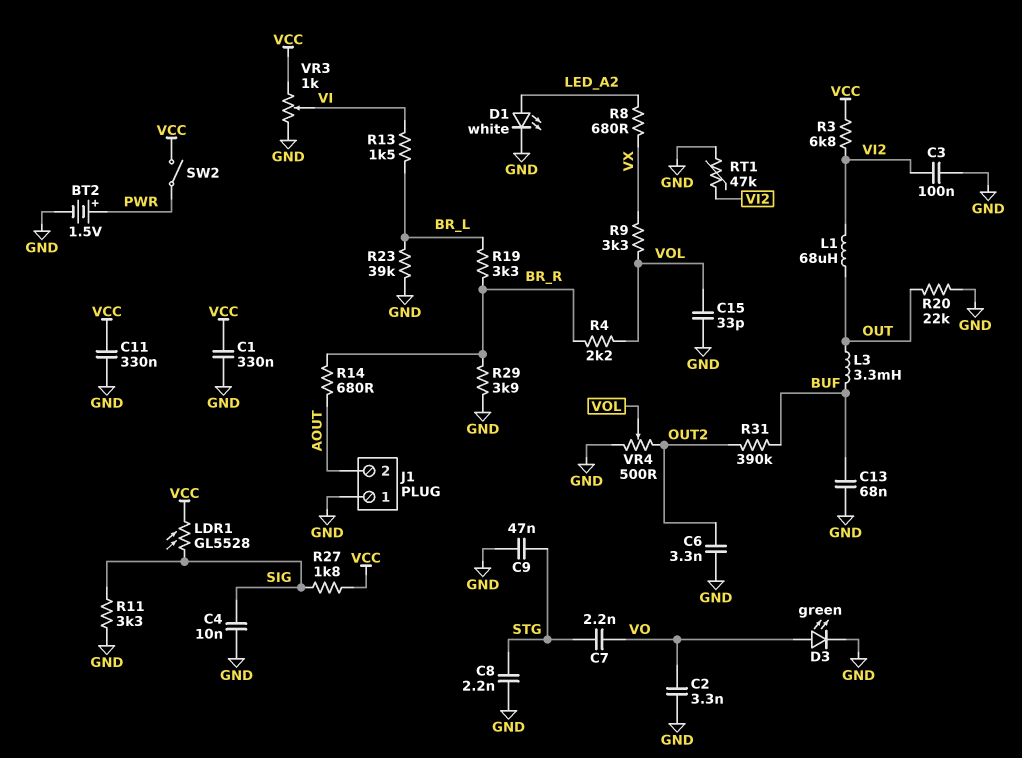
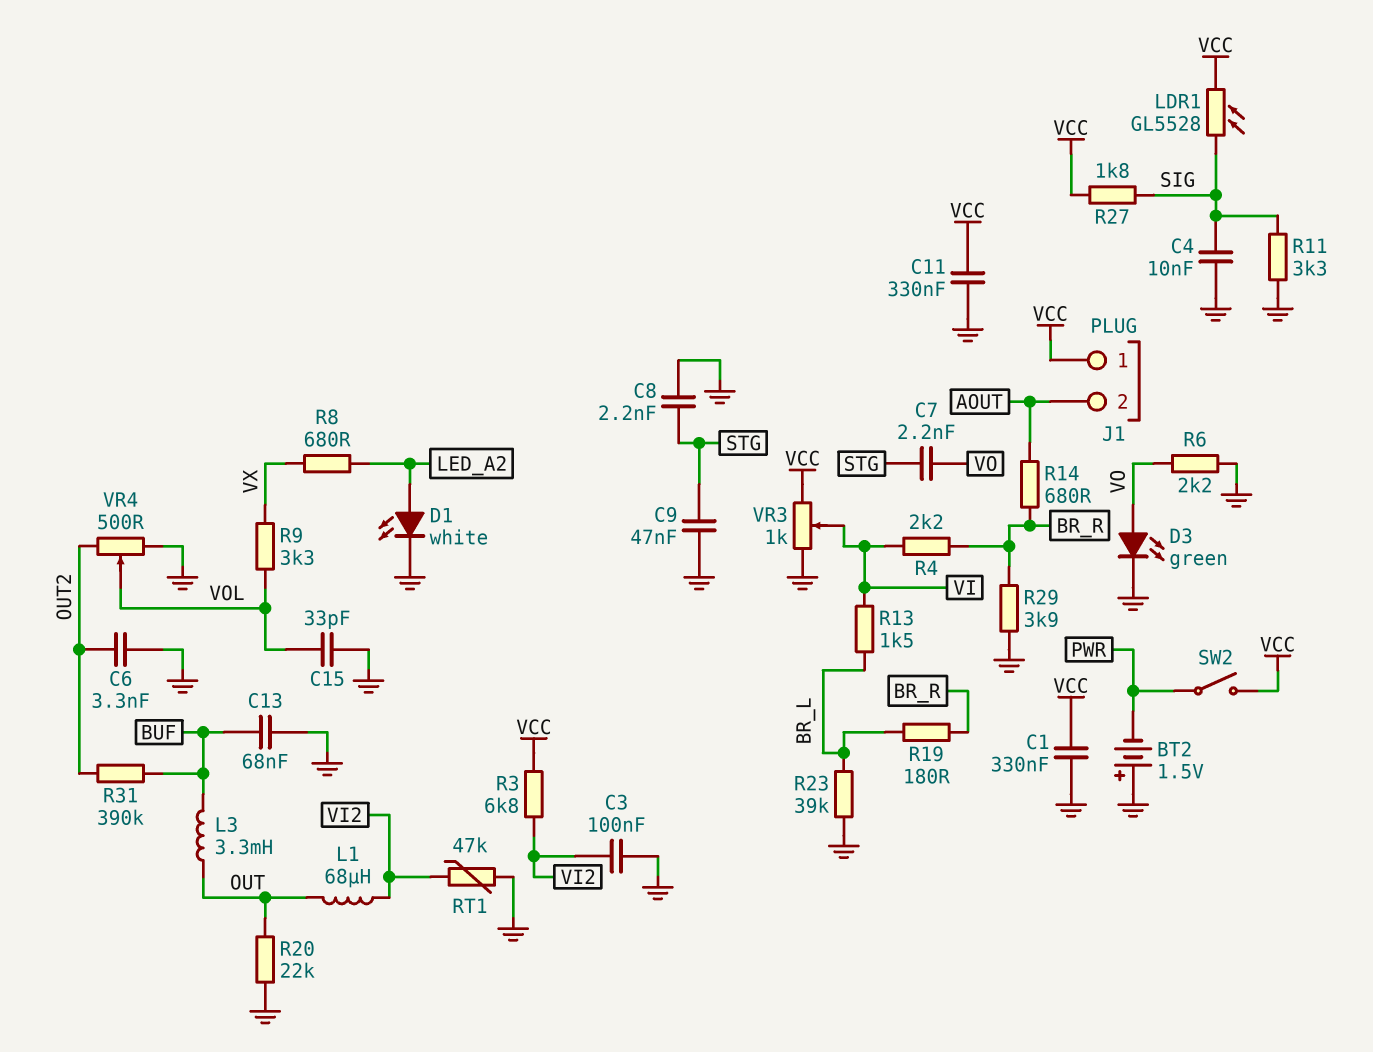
BT2: 1.5V (plus PWR, minus GND) -> 1.5V (plus GND, minus PWR)
C2: 3.3nF (GND, VO) -> none
J1 pin 1: GND -> VCC
R4: 2.2k (BR_R, VOL) -> 2.2k (BR_R, VI)
R6: none -> 2.2k (GND, VO)
R19: 3.3k (BR_L, BR_R) -> 180 (BR_L, BR_R)

